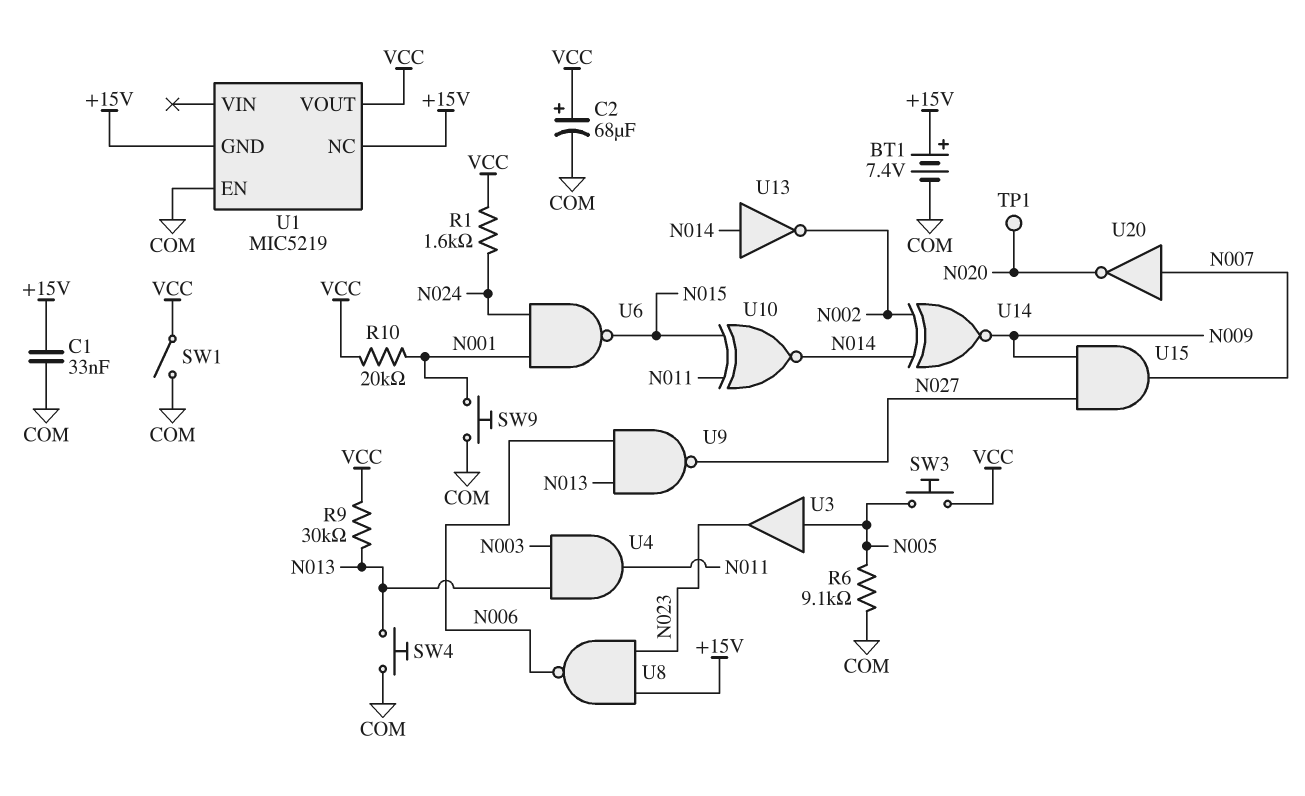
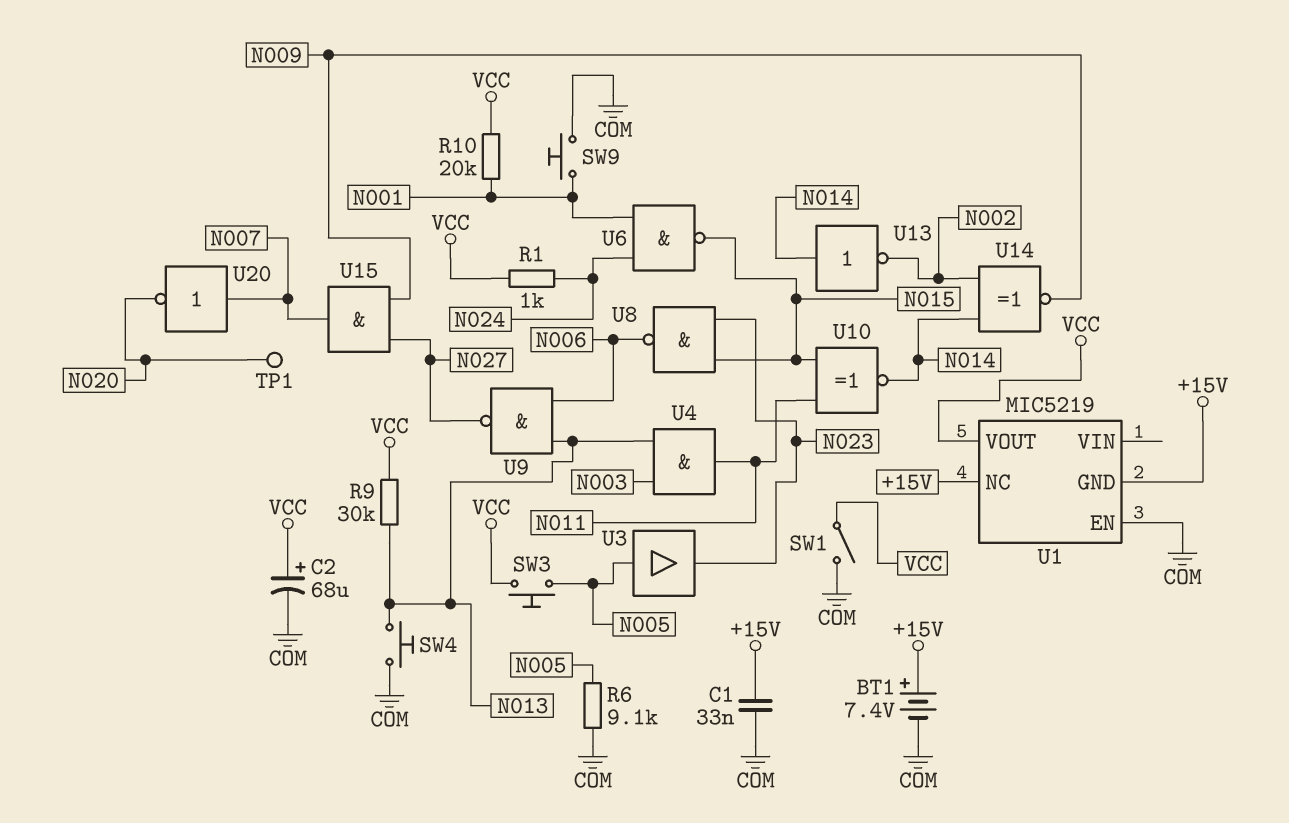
R1: 1.6k (N024, VCC) -> 1k (N024, VCC)
U8: NAND (in +15V, in N023, out N006) -> NAND (in N015, in N023, out N006)

